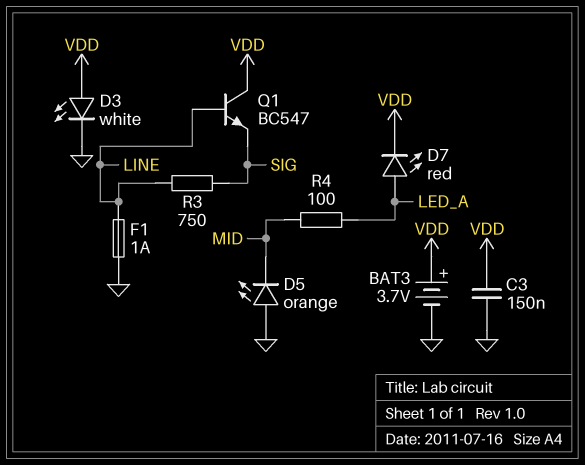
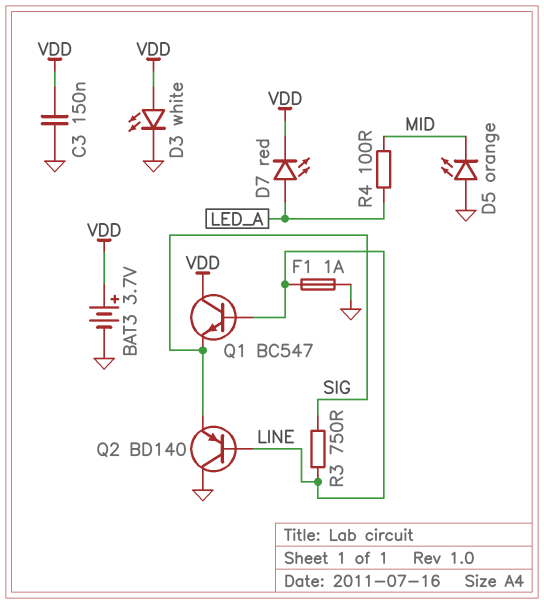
Q2: none -> PNP BD140 (B LINE, C GND, E SIG)

